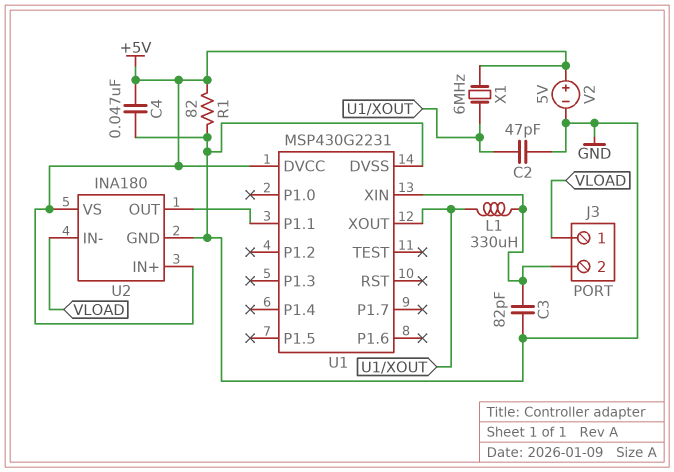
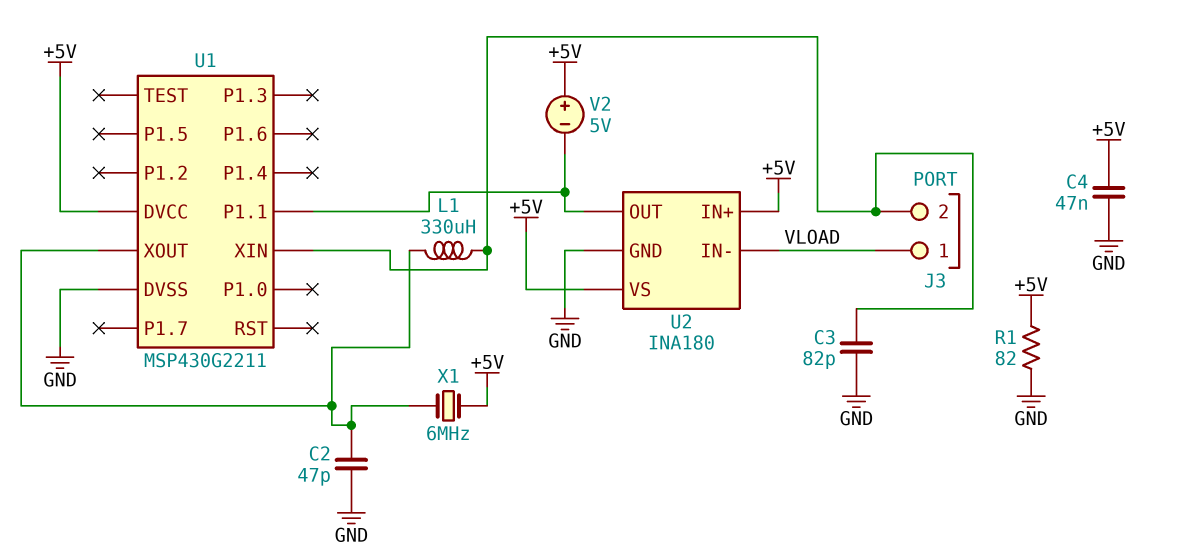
U1: MSP430G2231 -> MSP430G2211
V2: 5V (plus +5V, minus GND) -> 5V (plus +5V, minus U1/P1.1)

